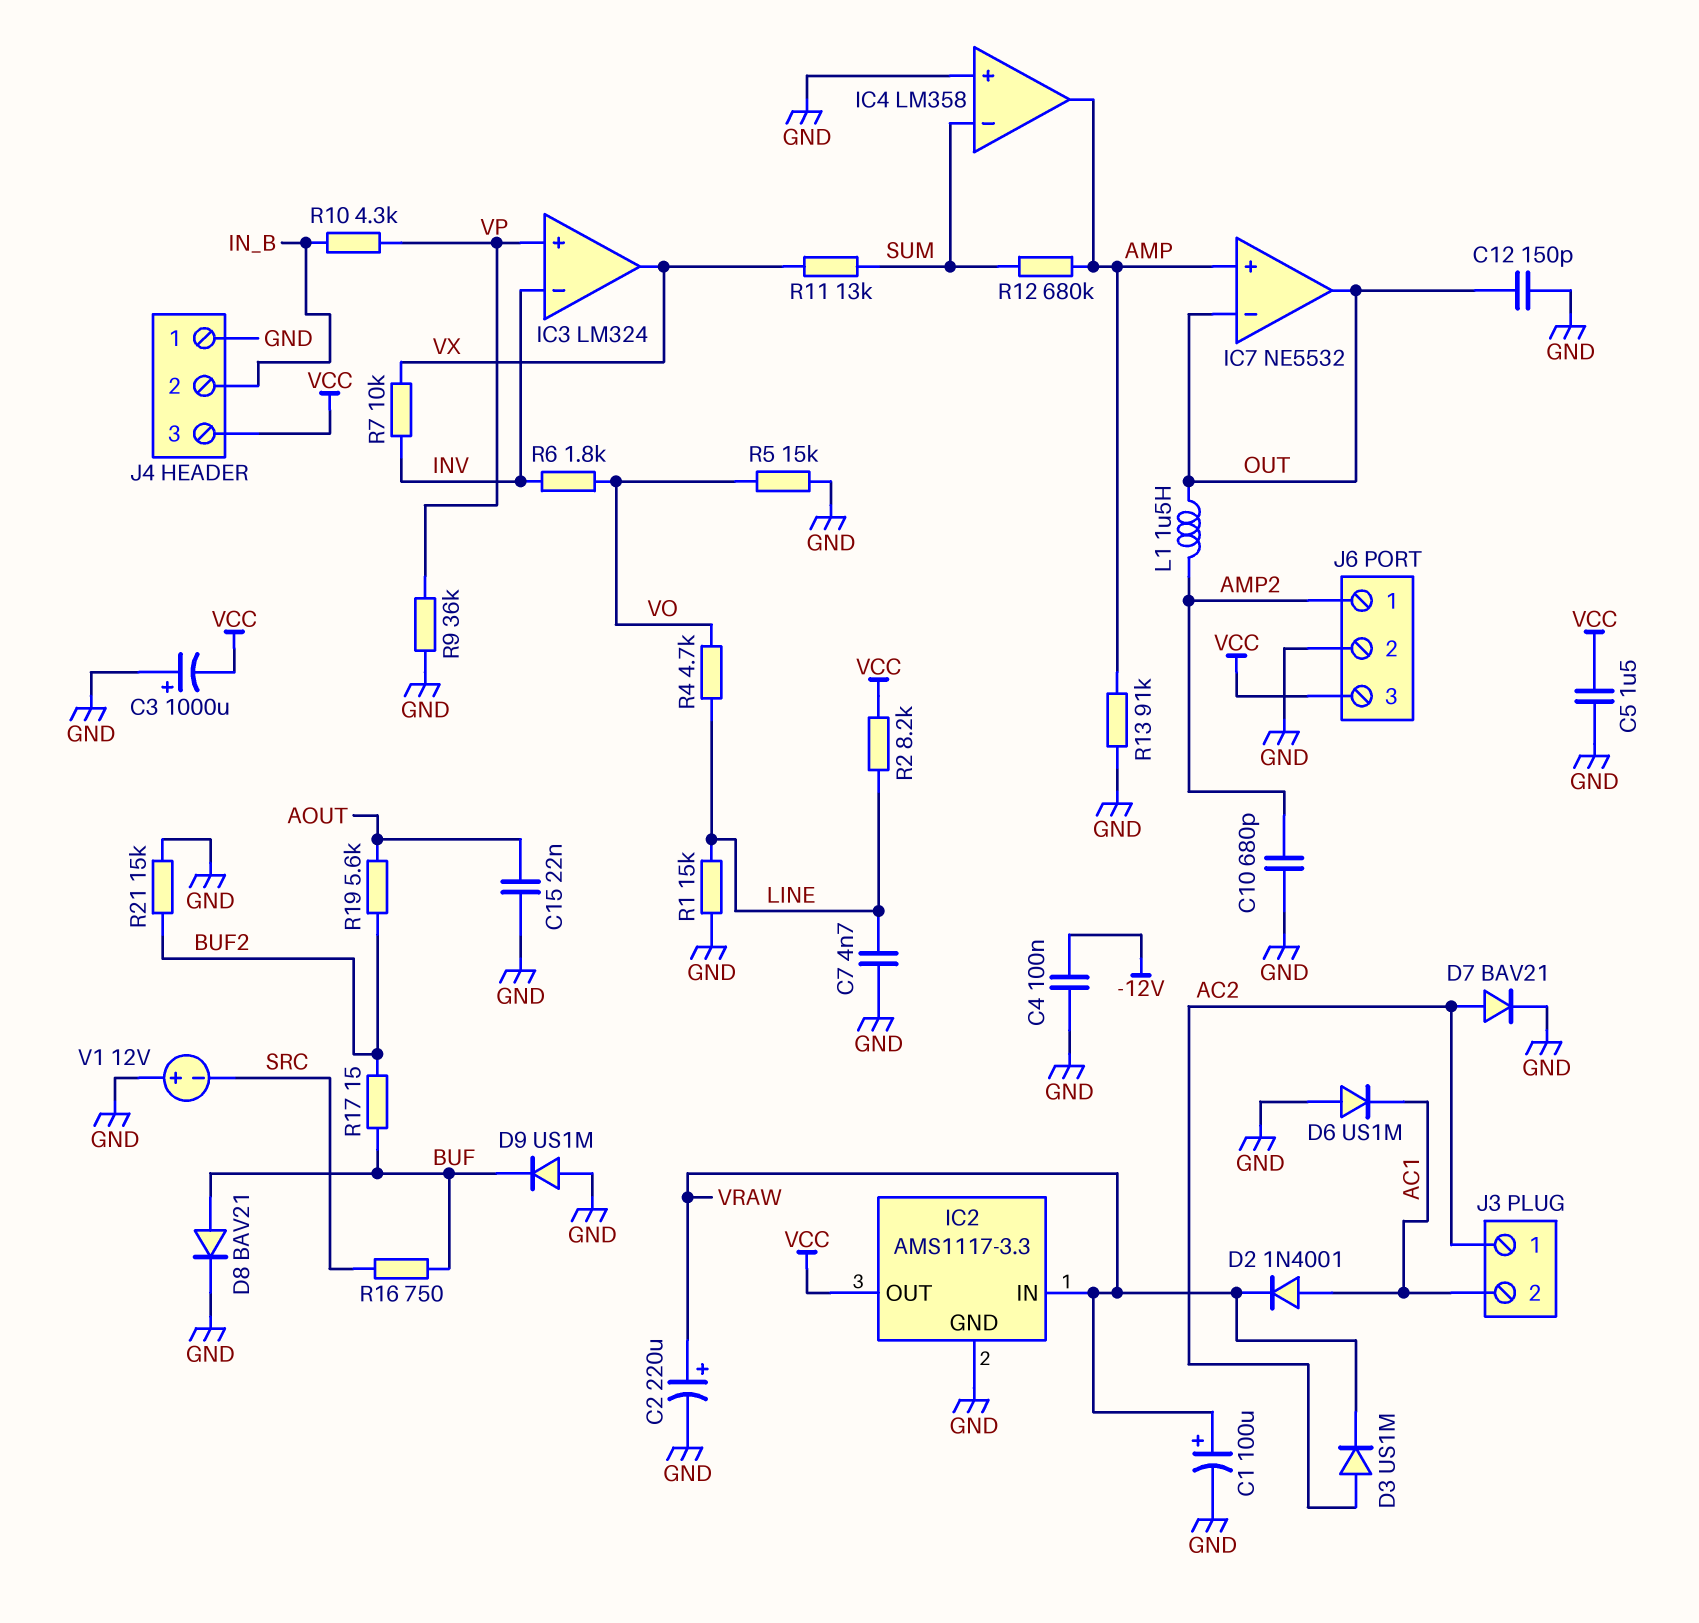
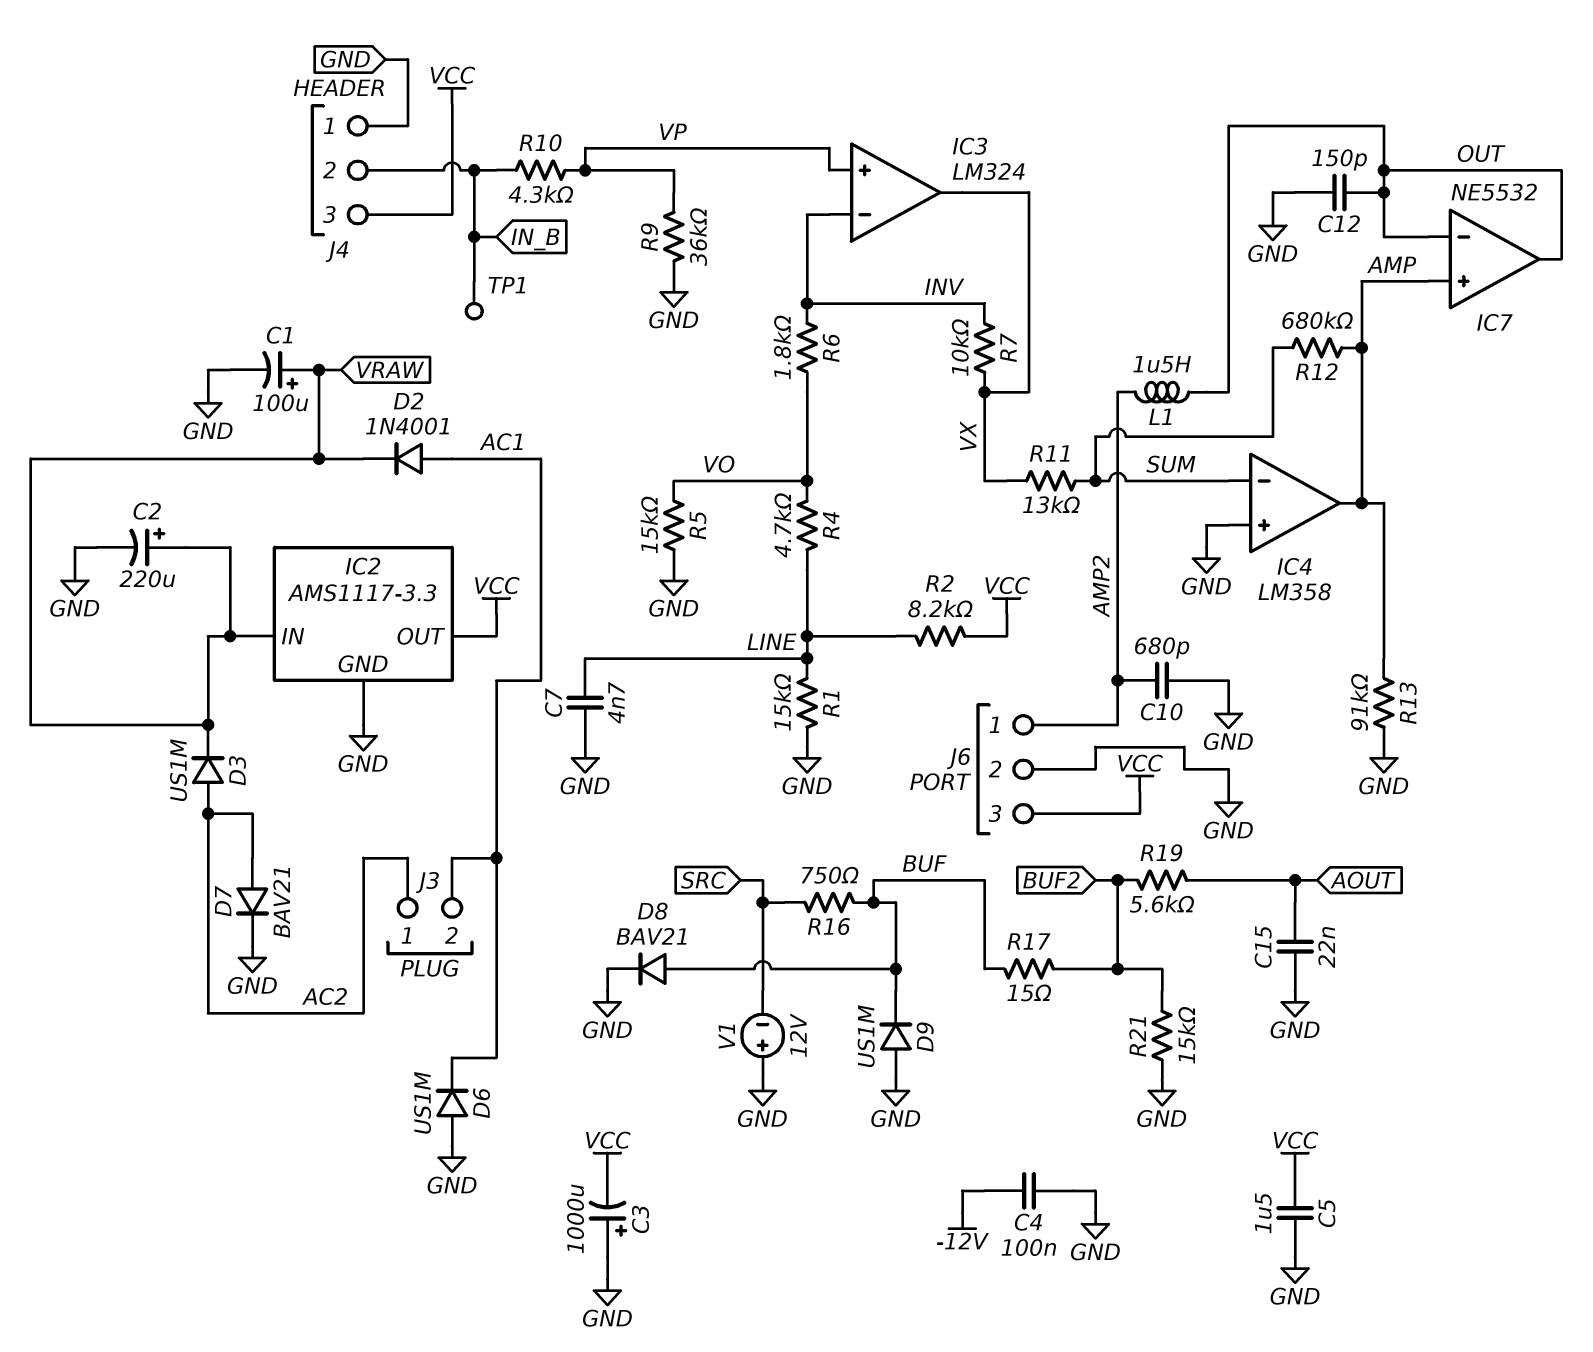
TP1: none -> test point (IN_B)

